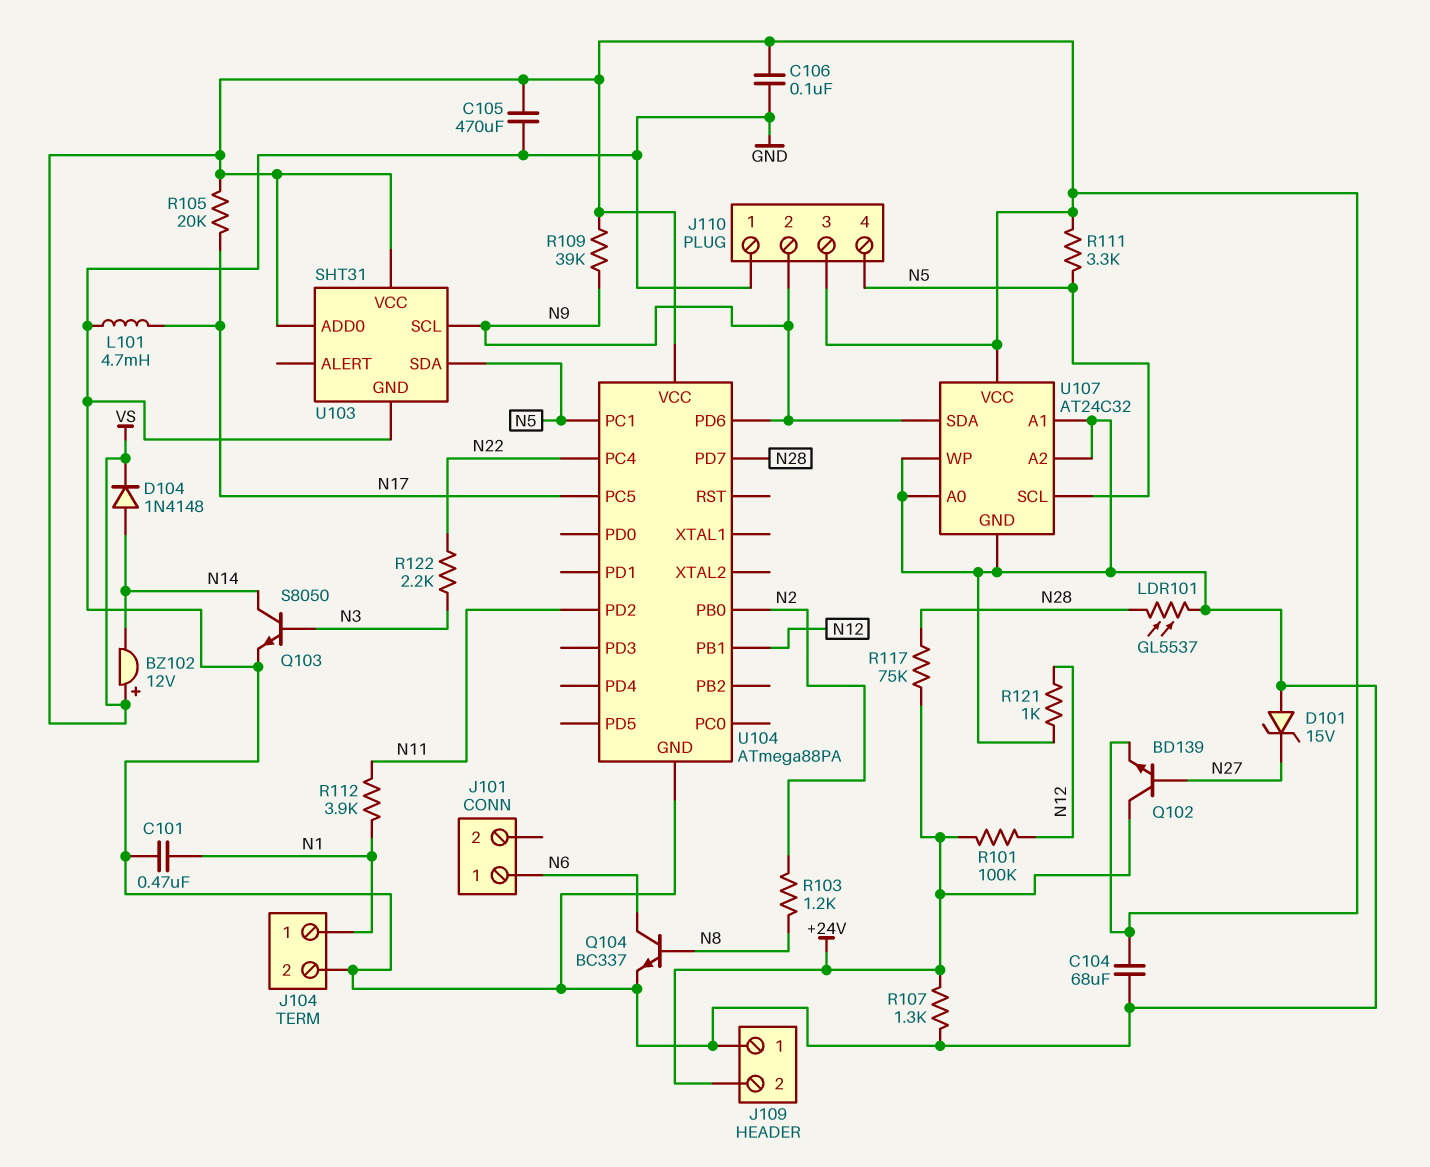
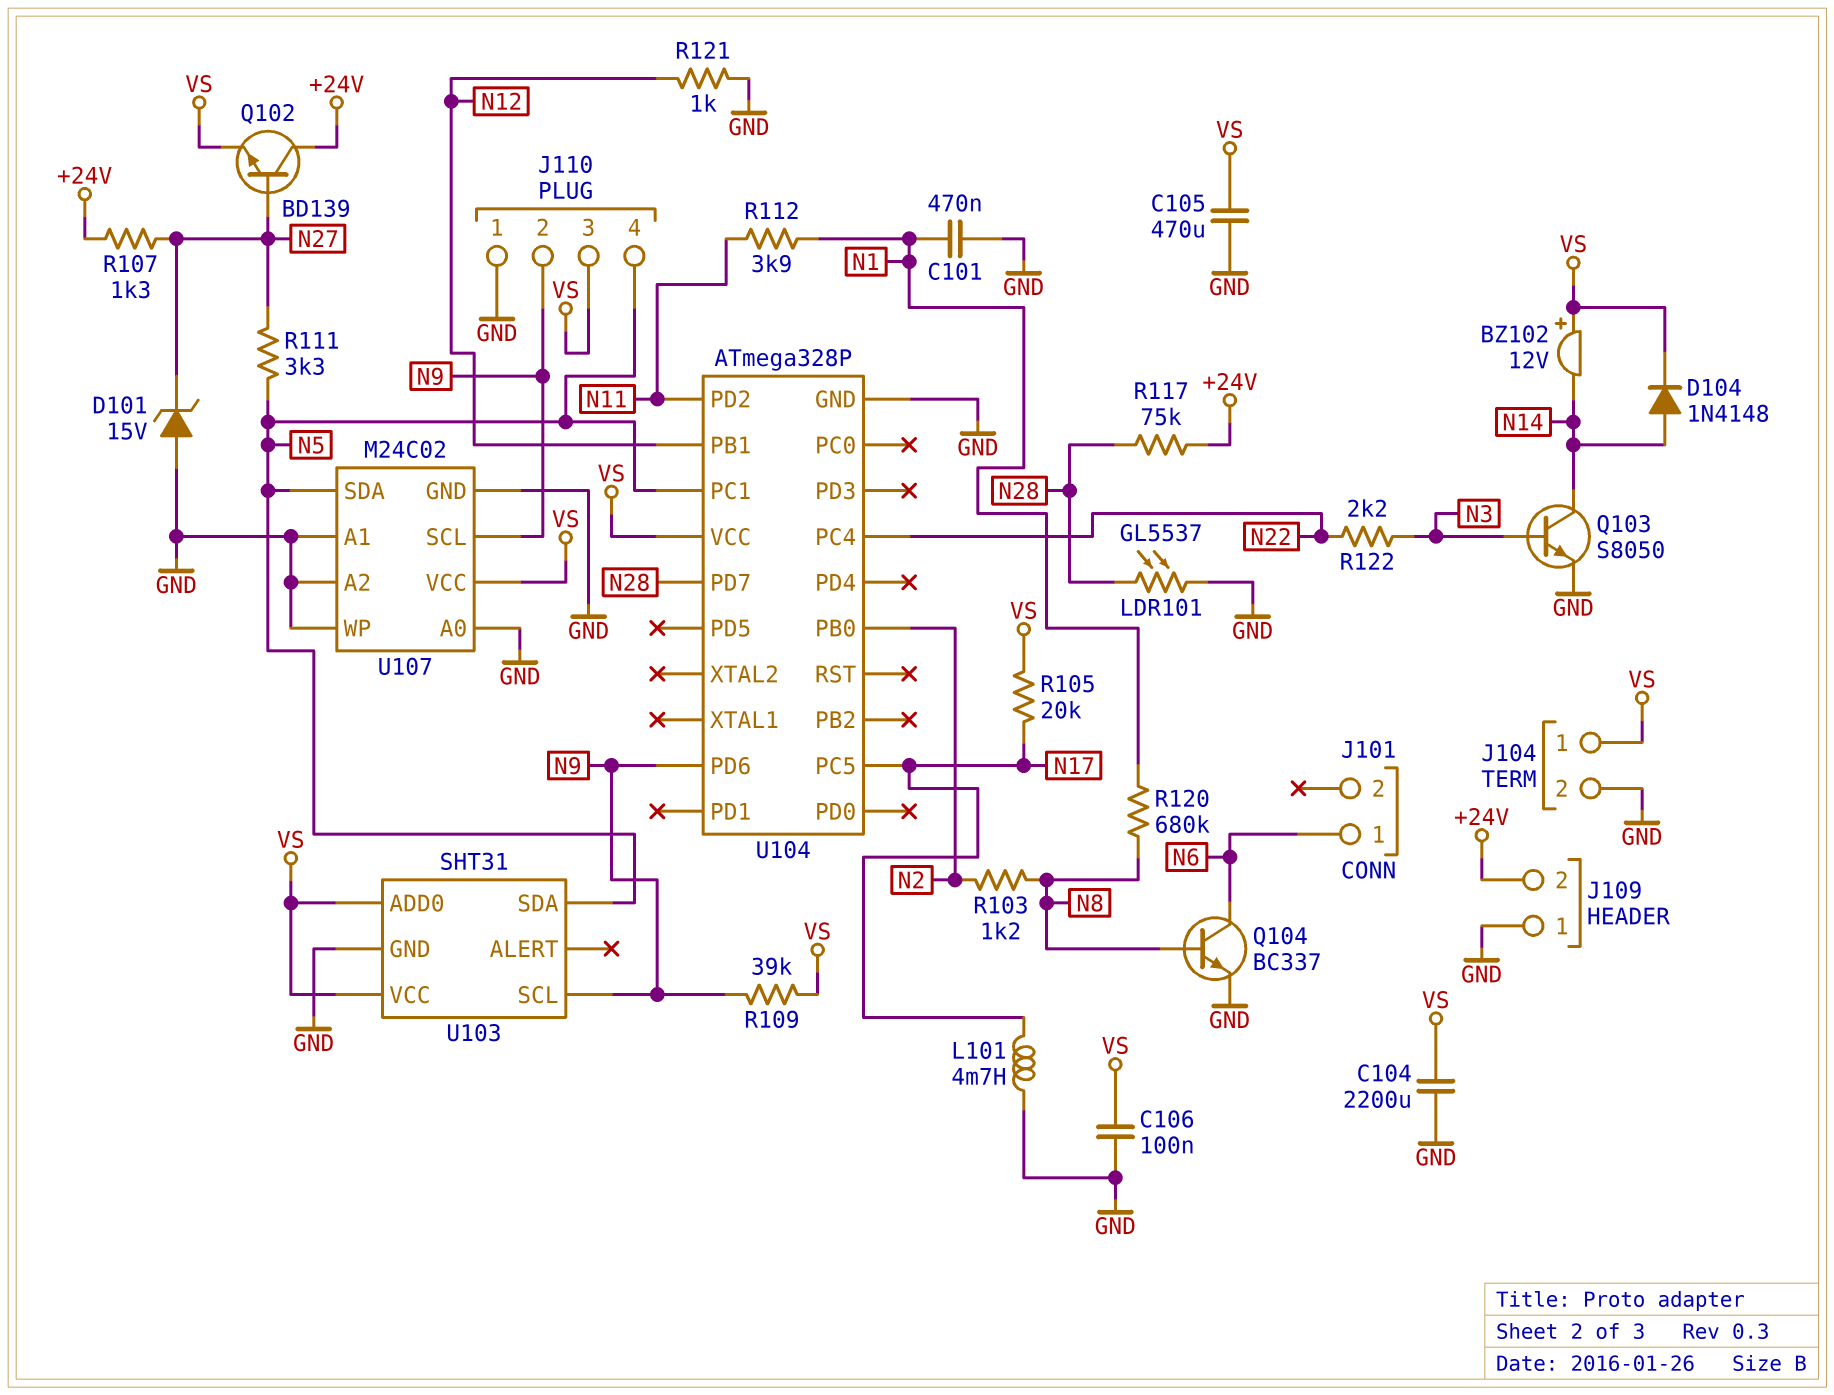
C104: 68uF (GND, VS) -> 2200uF (GND, VS)
J104 pin 1: N1 -> VS
R101: 100k (+24V, N12) -> none
R107: 1.3k (+24V, GND) -> 1.3k (+24V, N27)
R111: 3.3k (N5, VS) -> 3.3k (N5, N27)
R120: none -> 680k (N1, N8)
U104: ATmega88PA -> ATmega328P
U107: AT24C32 -> M24C02
U107 pin SCL: N5 -> N9
U107 pin SDA: N9 -> N5

